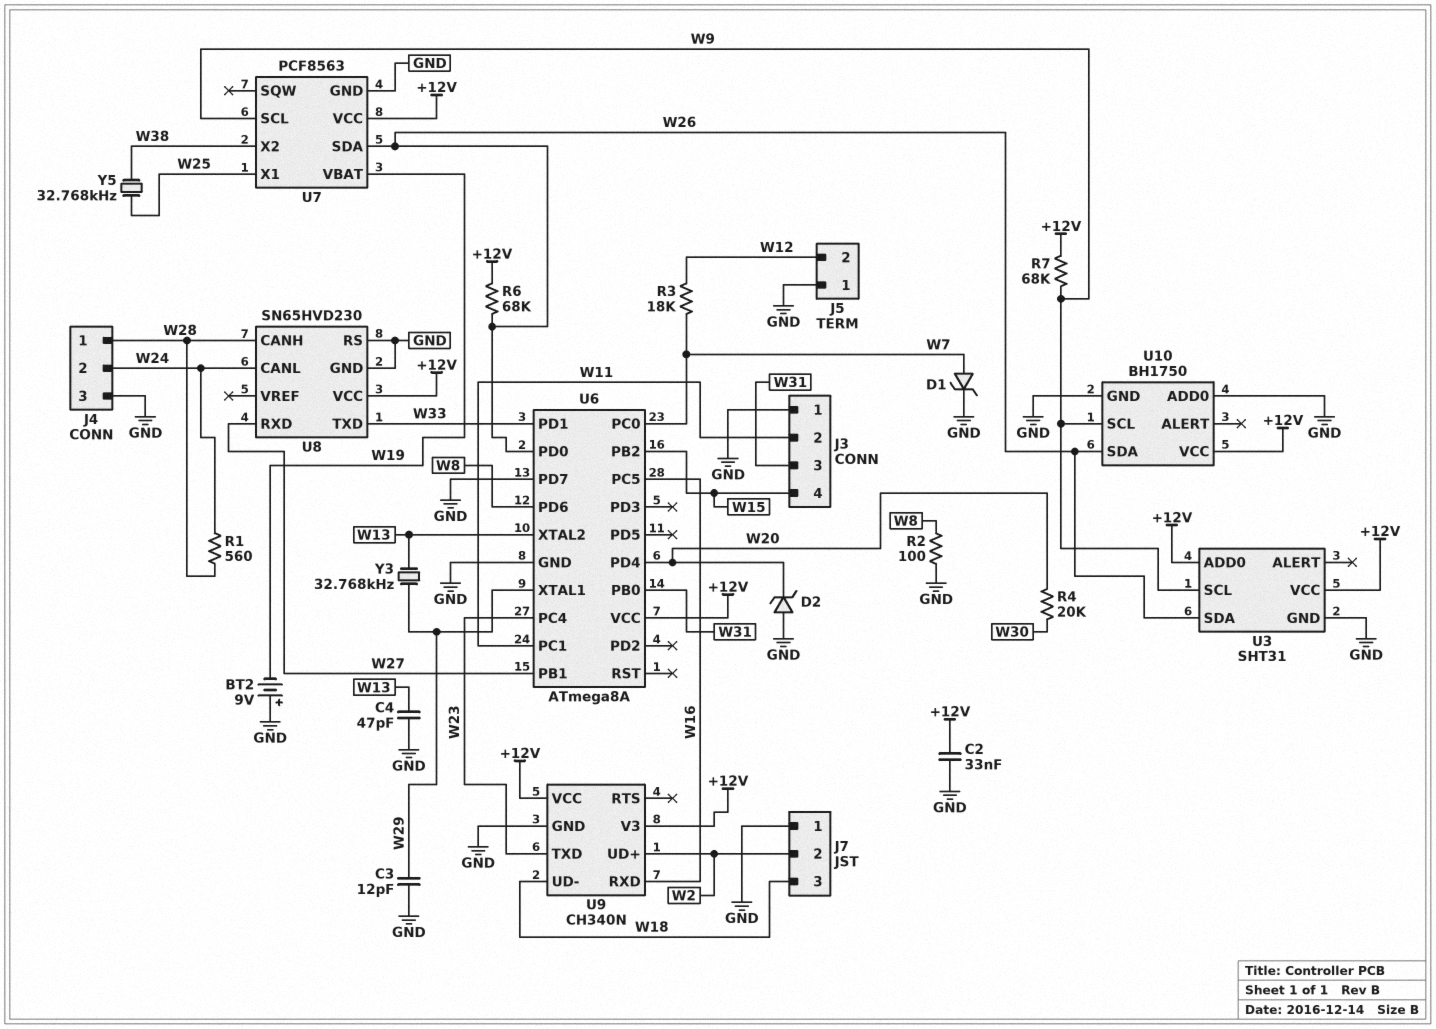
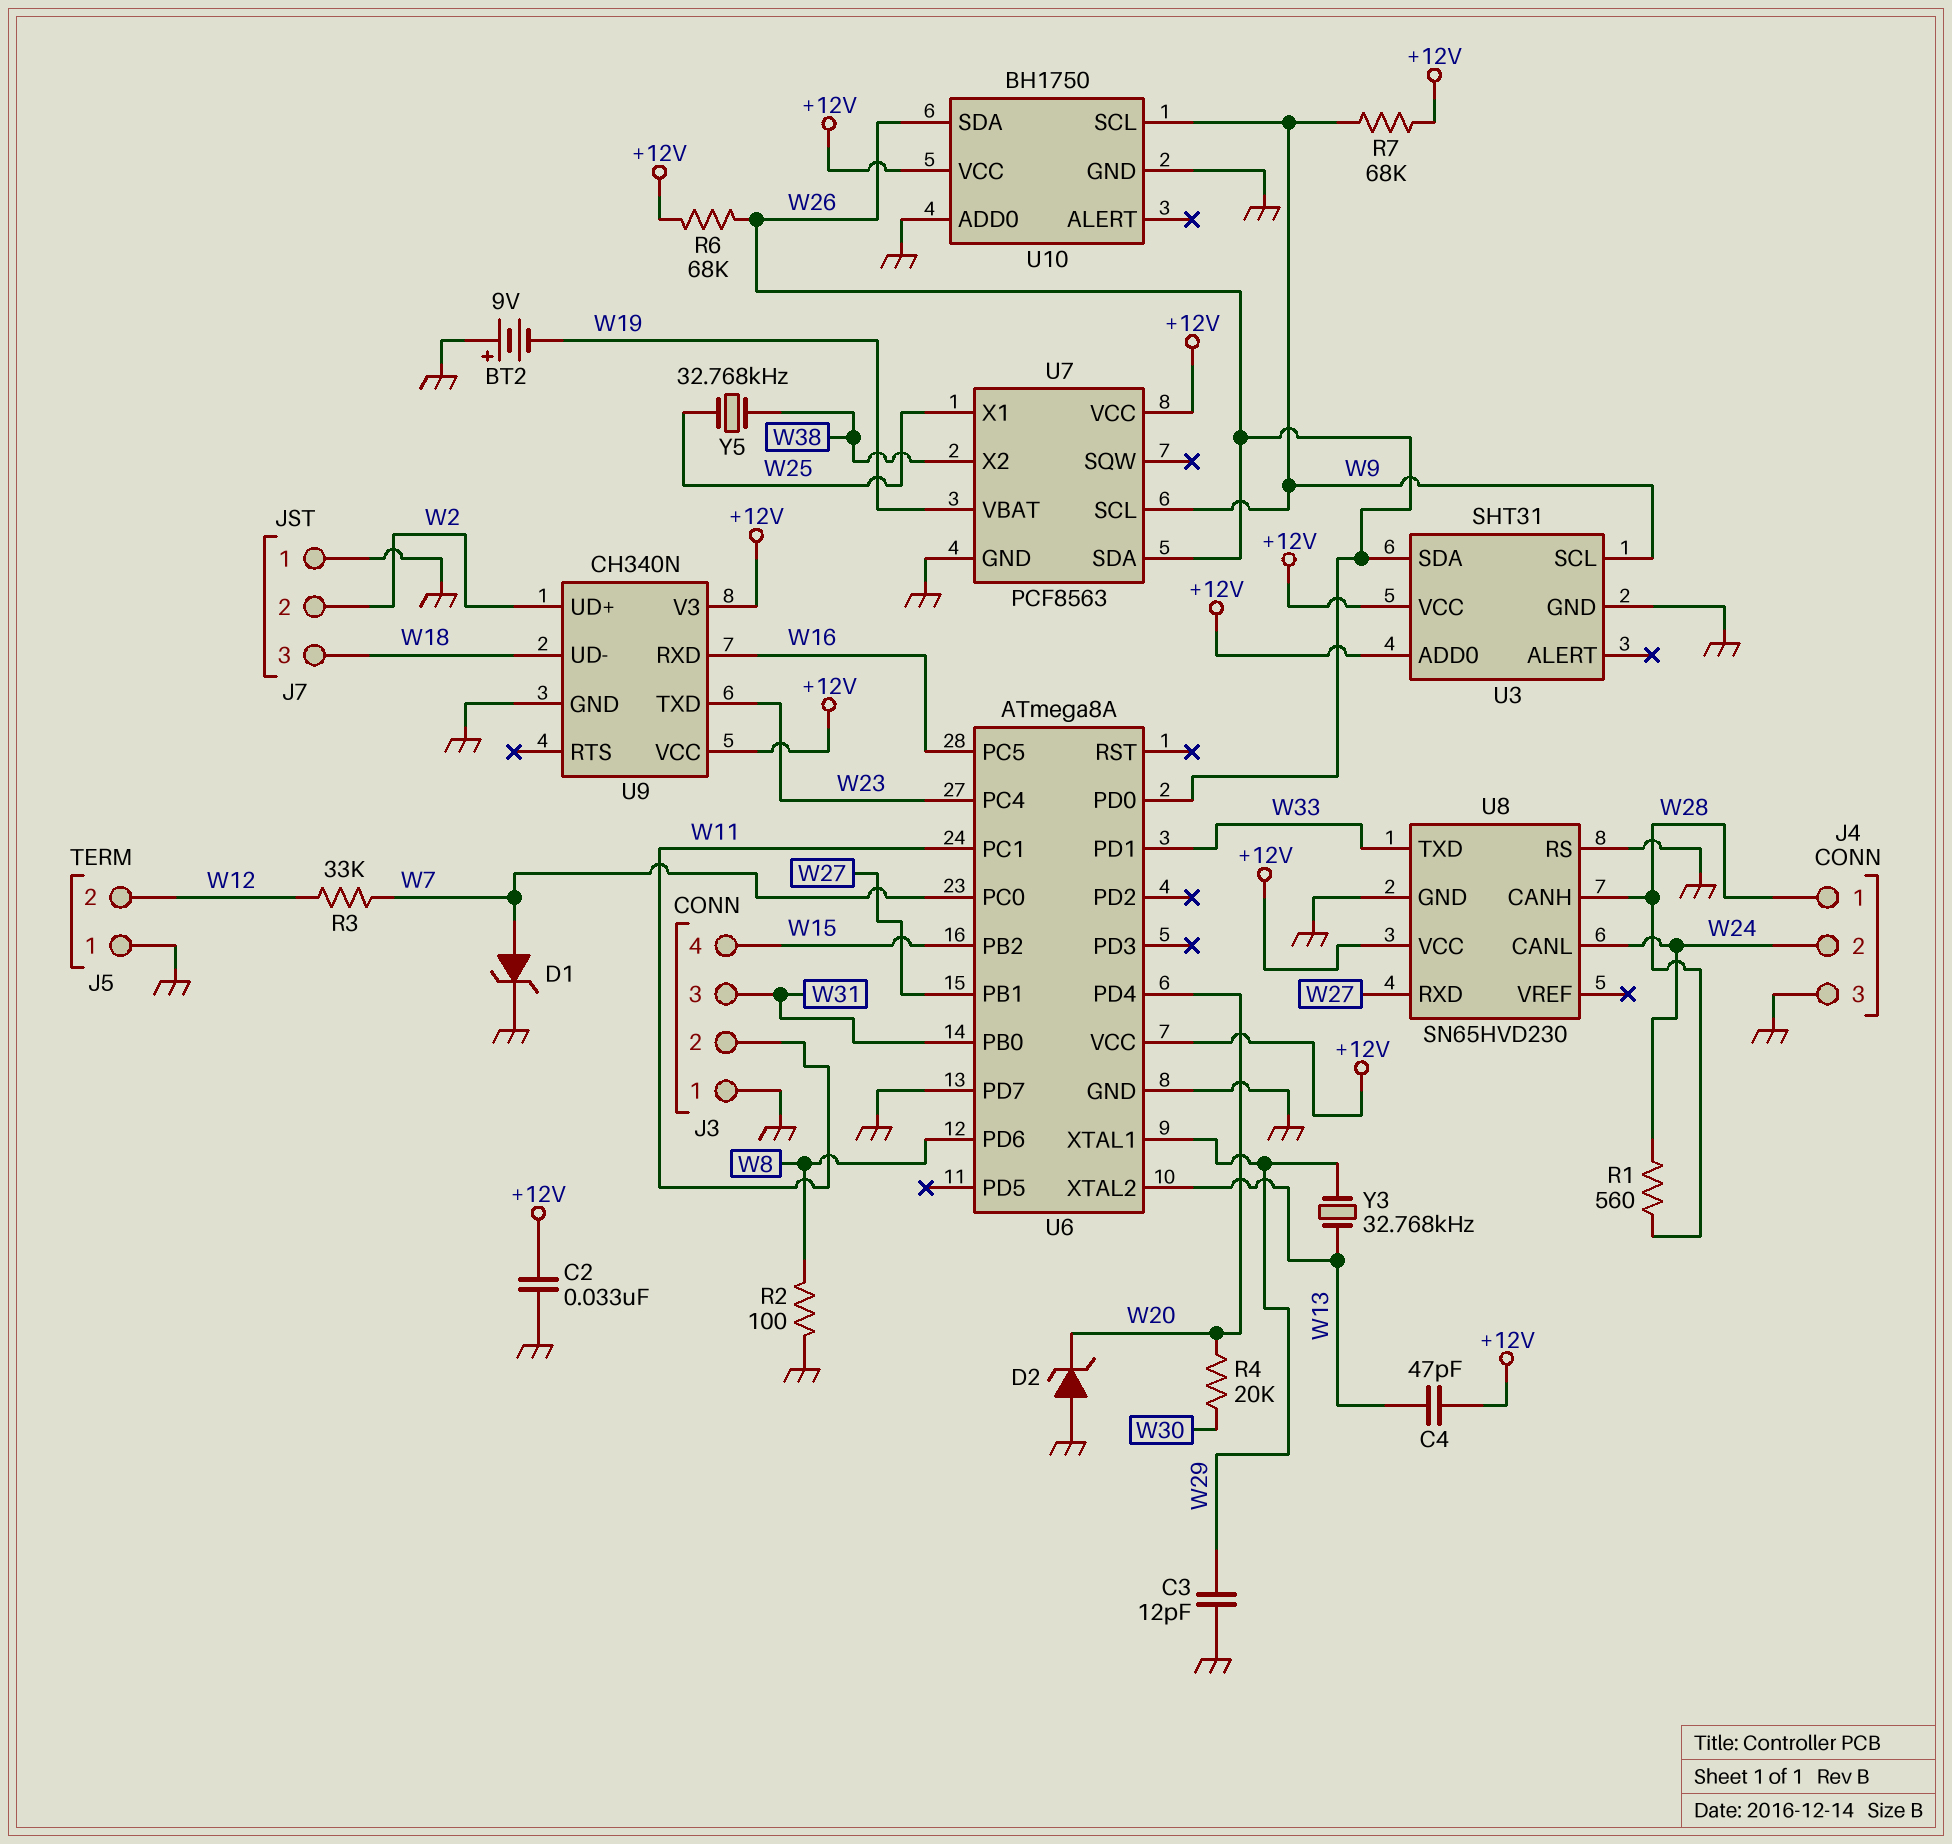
C4: 47pF (GND, W13) -> 47pF (+12V, W13)
R3: 18k (W7, W12) -> 33k (W7, W12)

